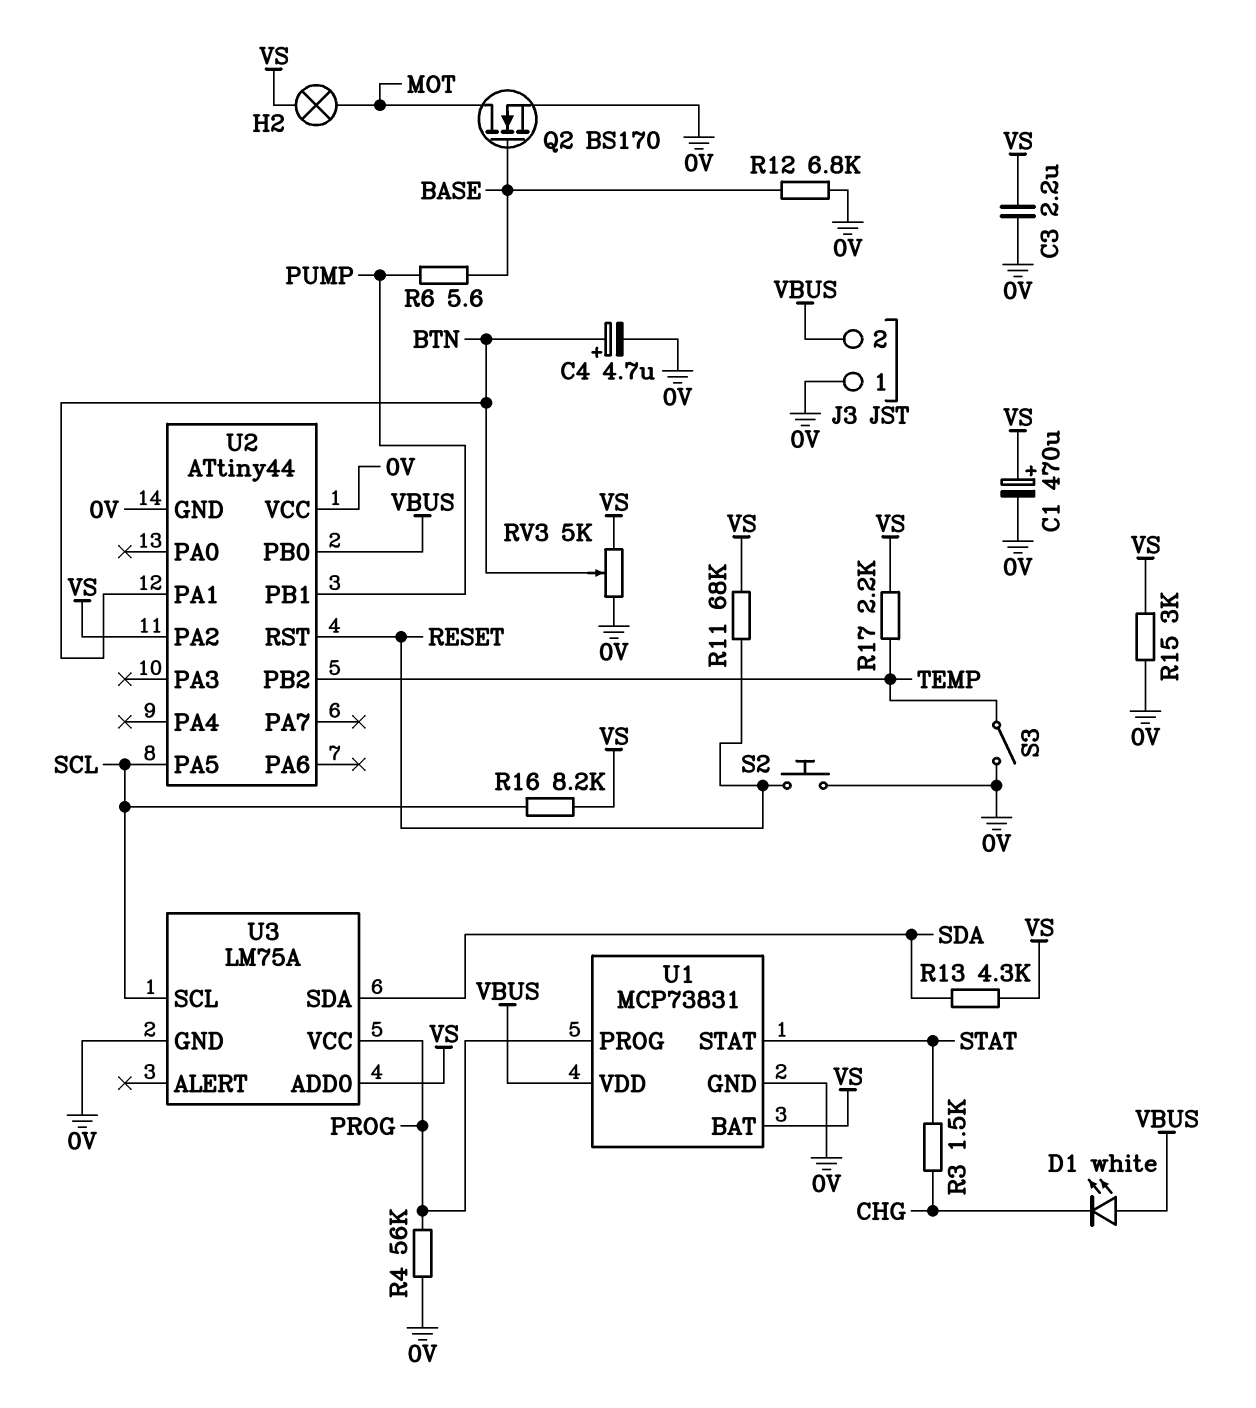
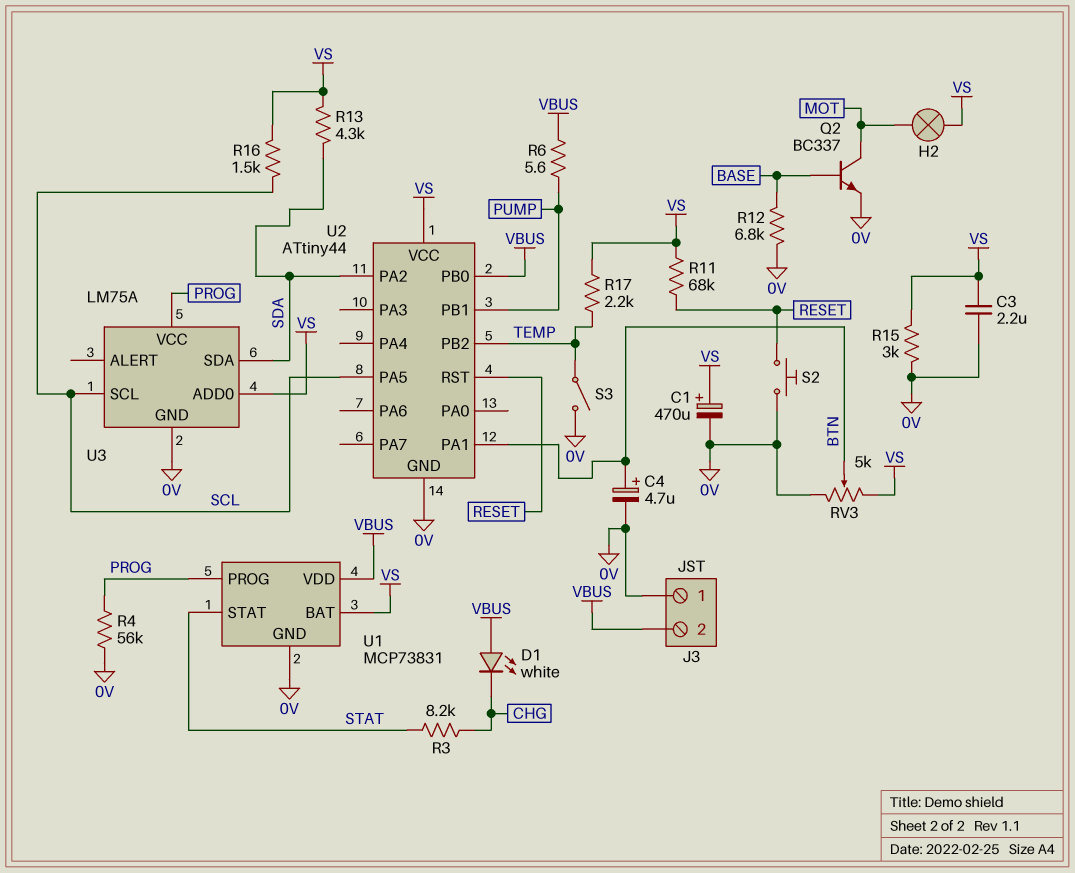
Q2: NMOS BS170 (G BASE, D MOT, S 0V) -> NPN BC337 (B BASE, C MOT, E 0V)
R3: 1.5k (CHG, STAT) -> 8.2k (CHG, STAT)
R6: 5.6 (BASE, PUMP) -> 5.6 (PUMP, VBUS)
R16: 8.2k (SCL, VS) -> 1.5k (SCL, VS)
U2 pin PA2: VS -> SDA
U2 pin VCC: 0V -> VS

